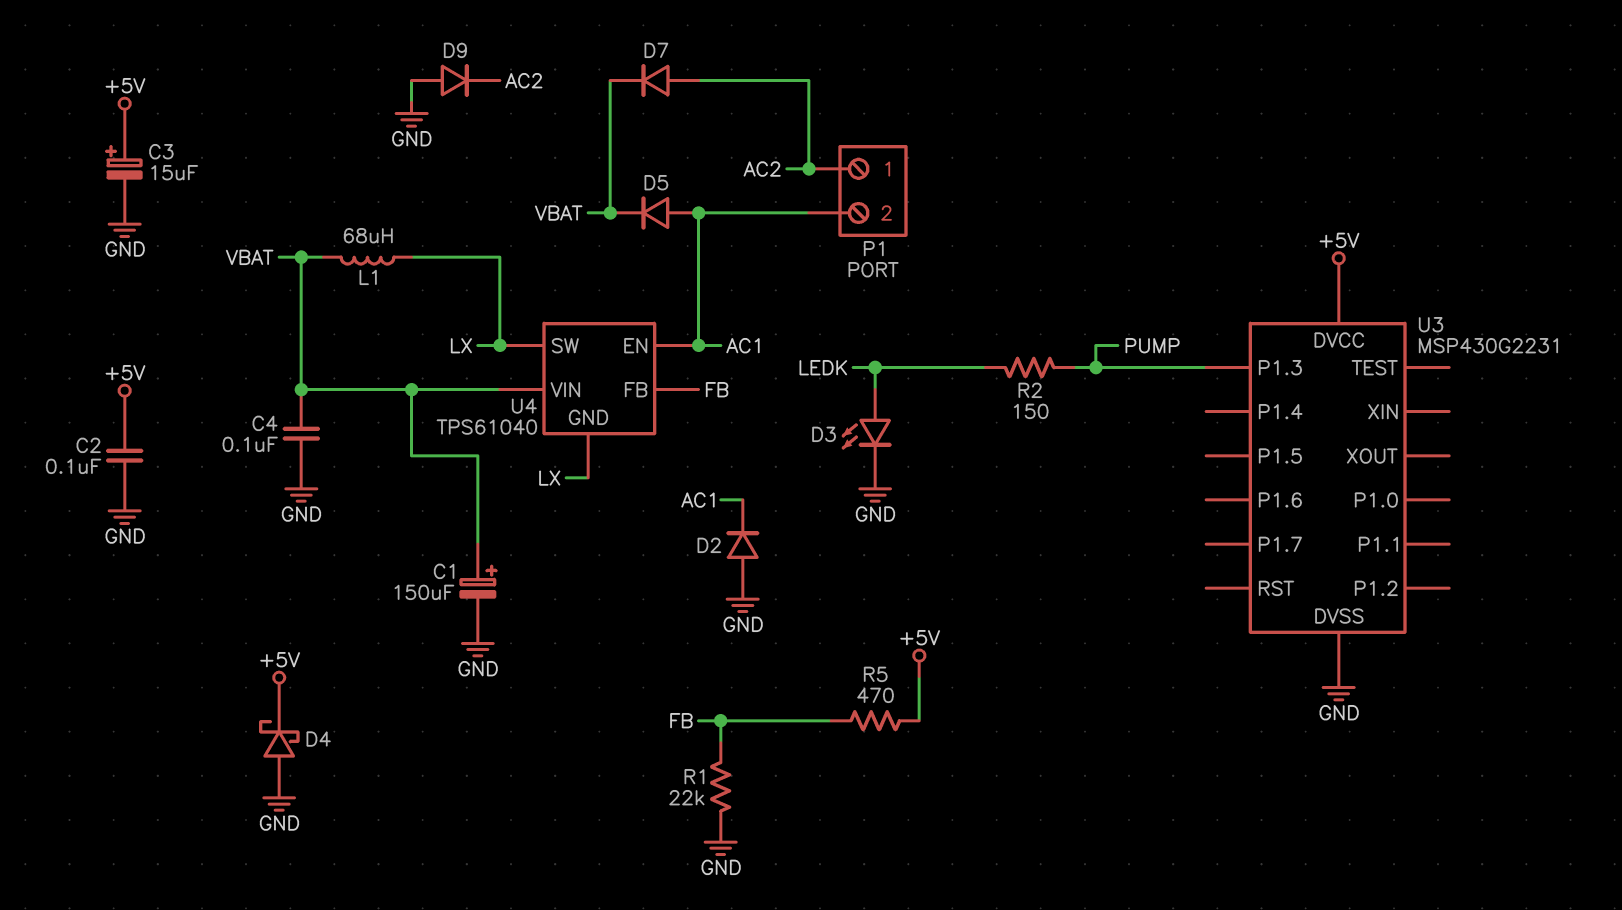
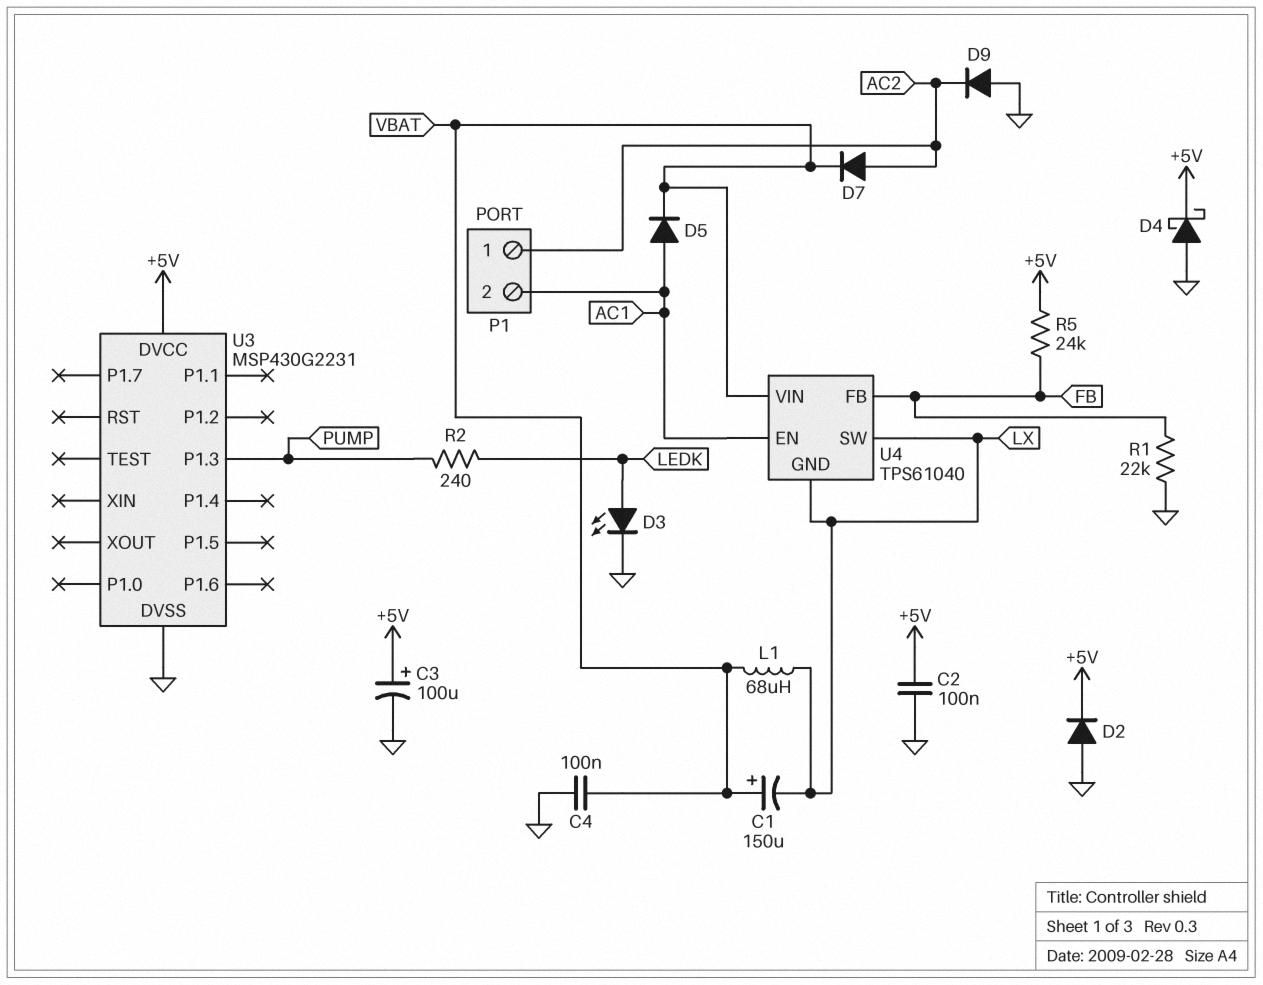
C1: 150uF (plus VBAT, minus GND) -> 150uF (plus VBAT, minus LX)
C3: 15uF (plus +5V, minus GND) -> 100uF (plus +5V, minus GND)
D2: diode (A GND, K AC1) -> diode (A GND, K +5V)
R2: 150 (LEDK, PUMP) -> 240 (LEDK, PUMP)
R5: 470 (+5V, FB) -> 24k (+5V, FB)

